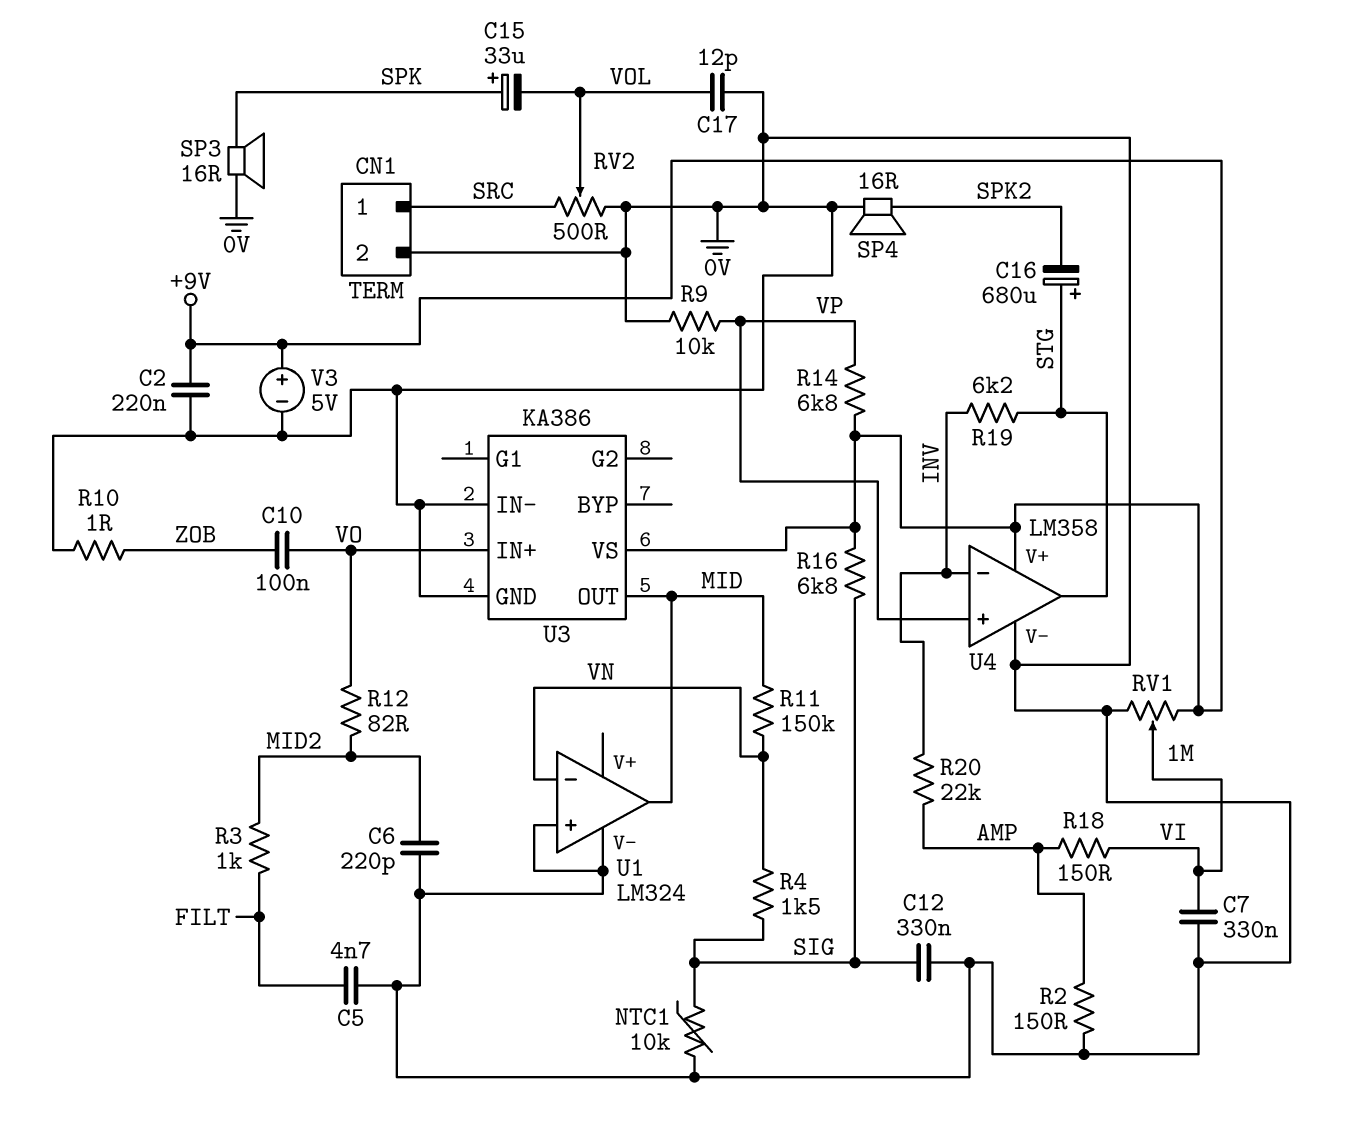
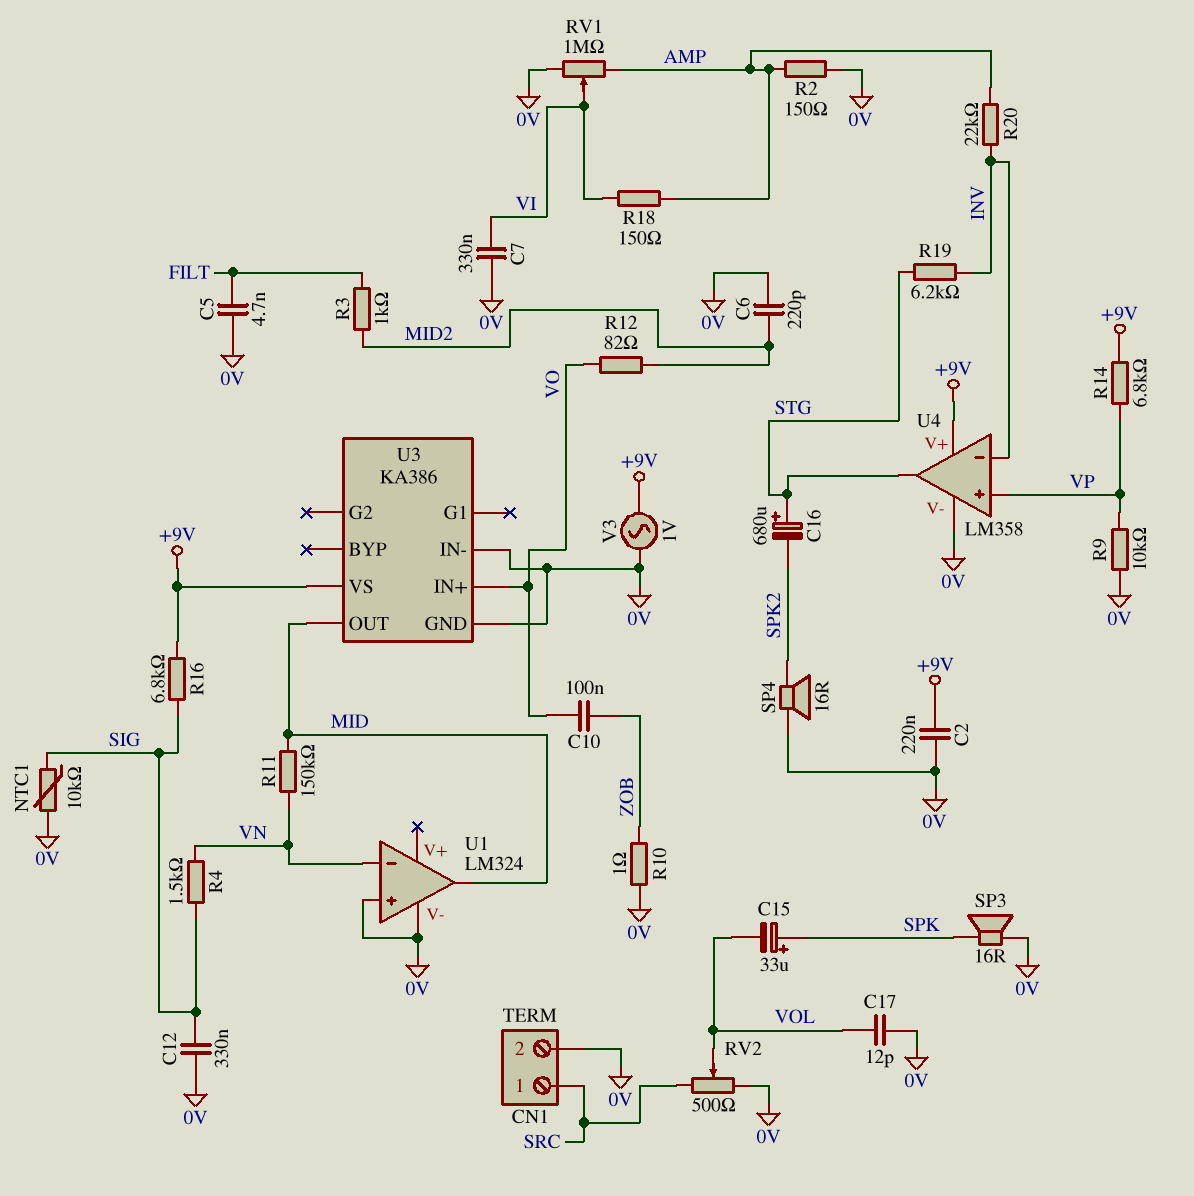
RV1: 1M (+9V, 0V, wiper VI) -> 1M (0V, AMP, wiper VI)
V3: 5V (plus +9V, minus 0V) -> AC 1V (+9V, 0V)

